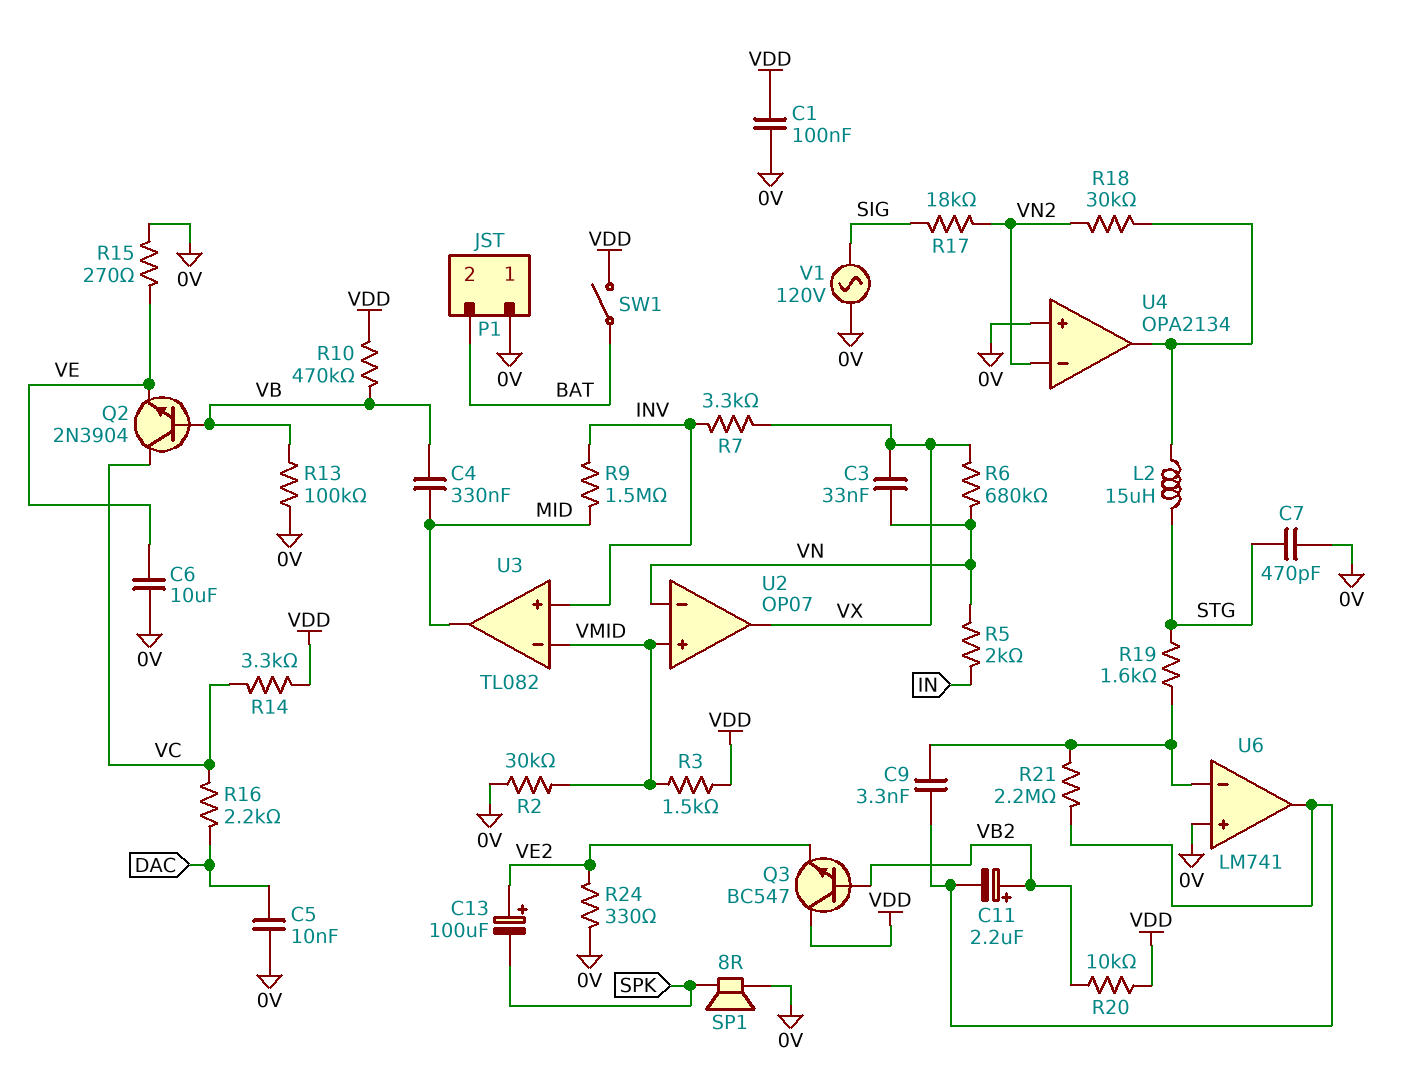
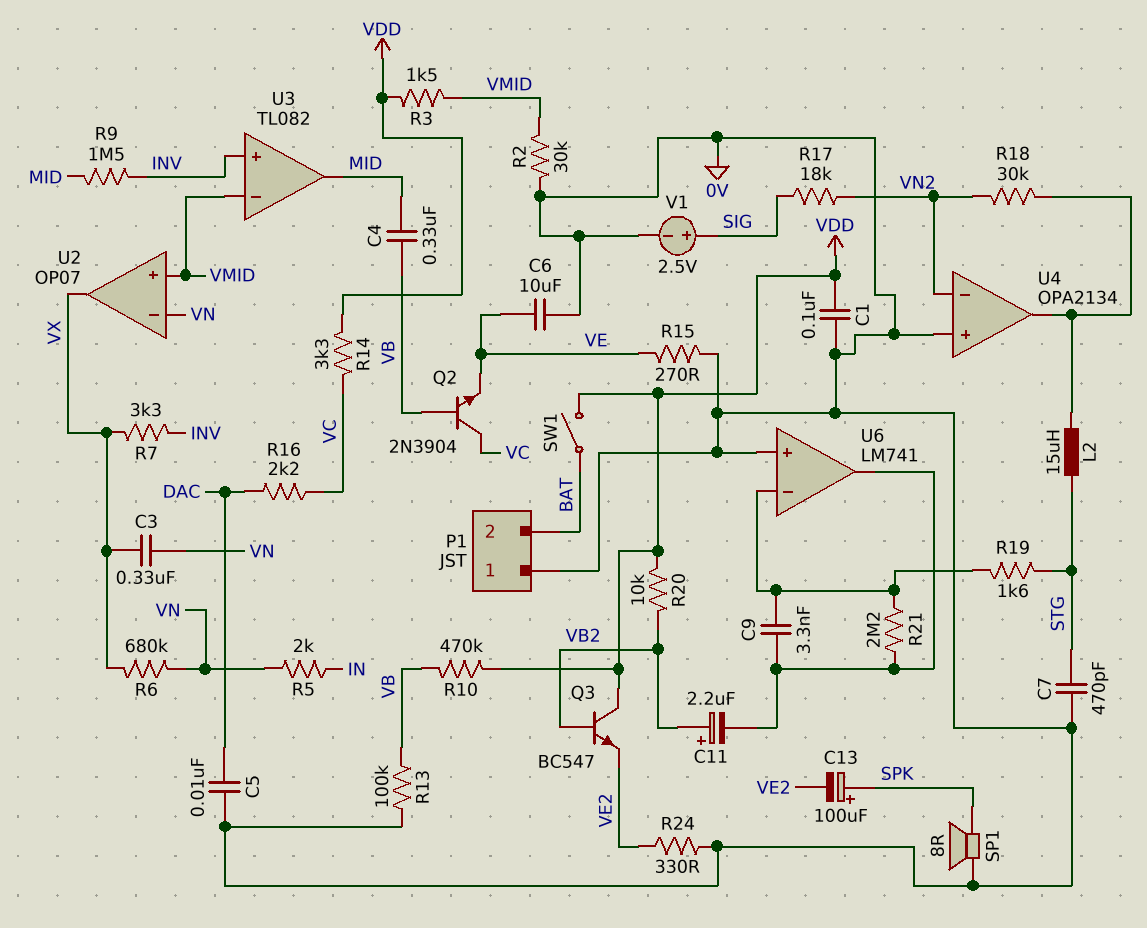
C3: 33nF (VN, VX) -> 330nF (VN, VX)
C13: 100uF (plus VE2, minus SPK) -> 100uF (plus SPK, minus VE2)
V1: AC 120V (0V, SIG) -> 2.5V (plus SIG, minus 0V)

